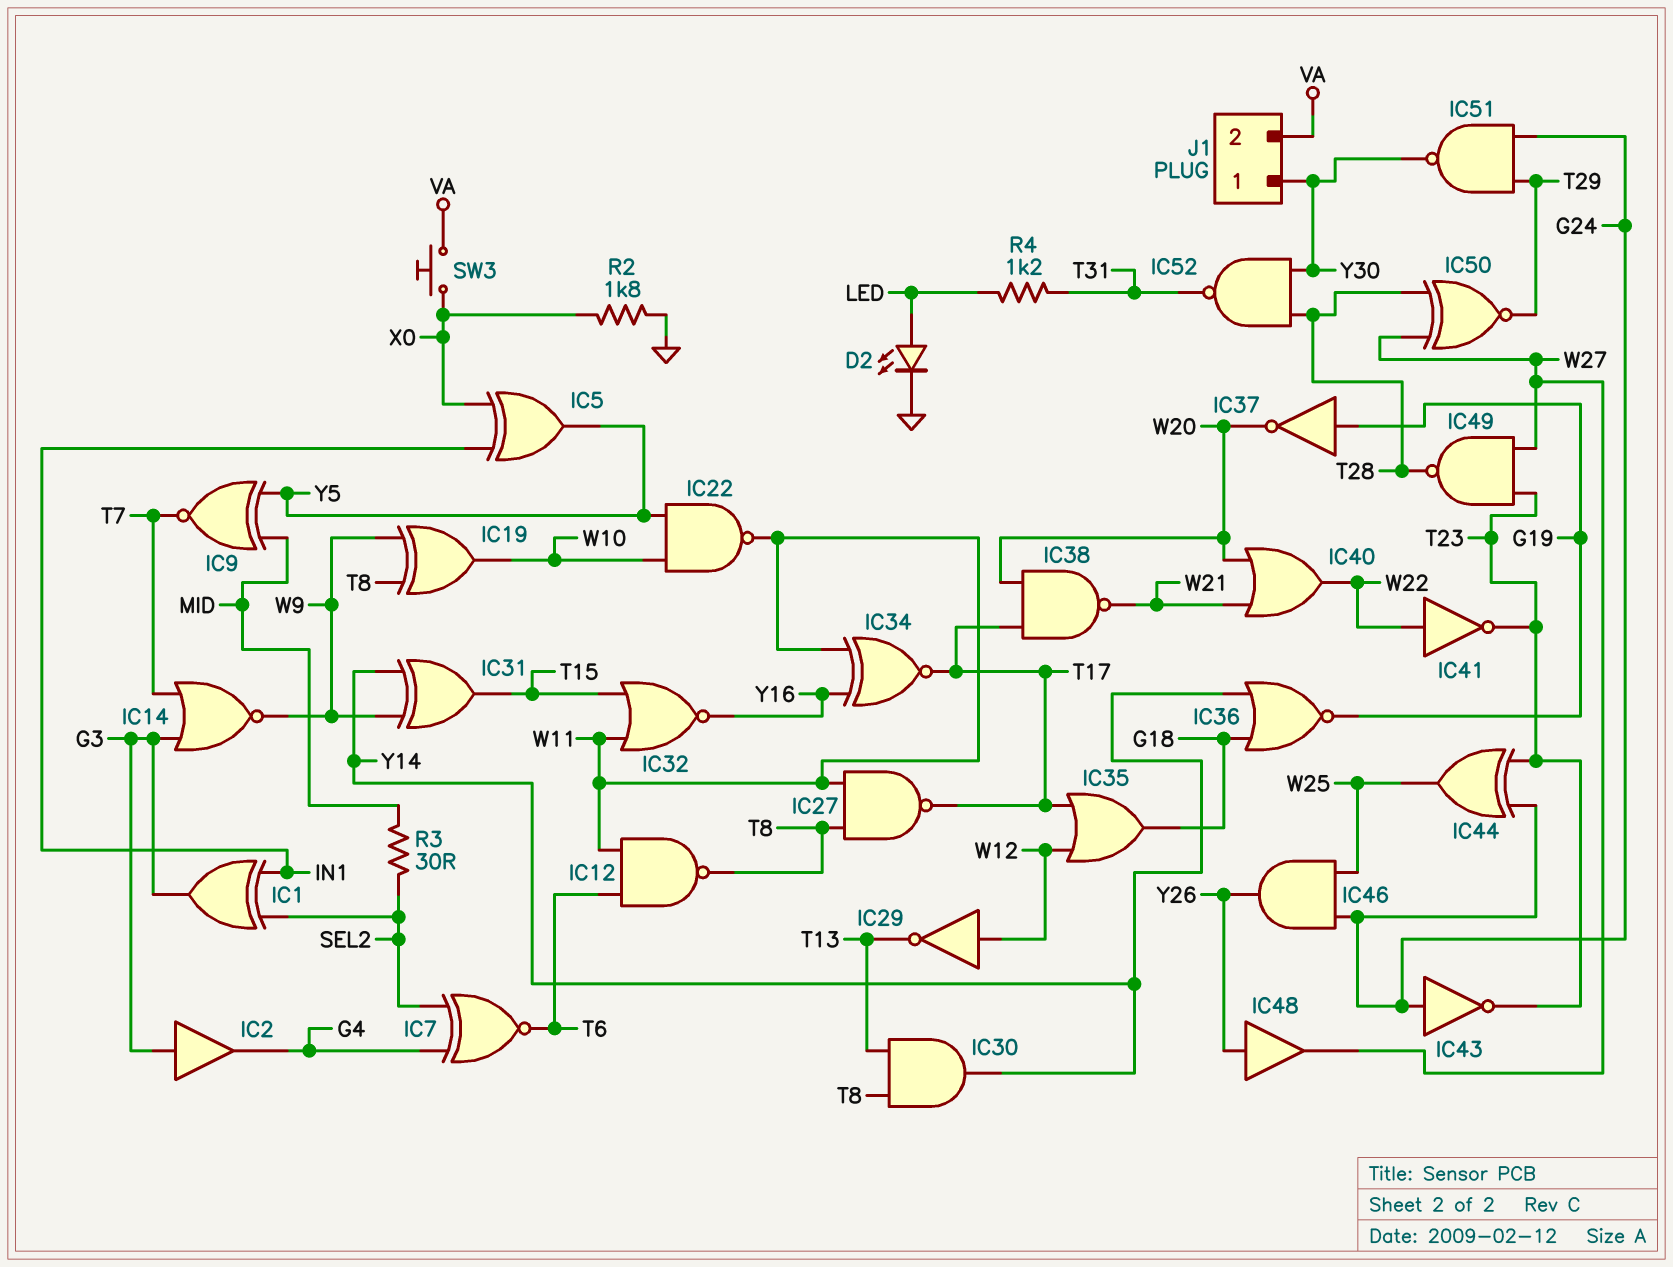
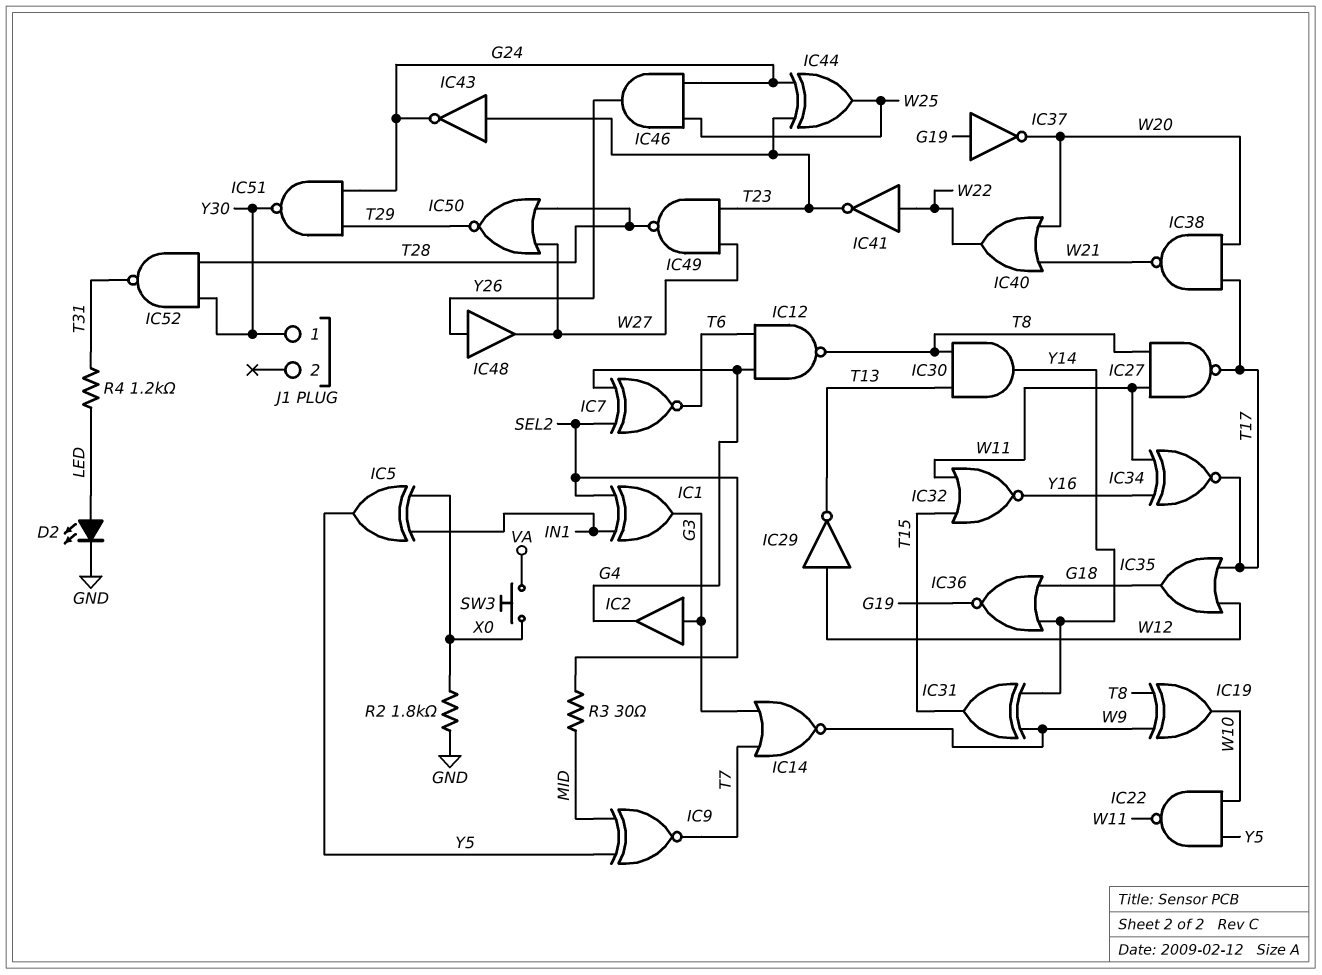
IC12: NAND (in T6, in W11, out T8) -> NAND (in G4, in T6, out T8)
IC43: NOT (in G24, out T23) -> NOT (in T23, out G24)
IC50: XNOR (in T28, in W27, out T29) -> NOR (in T28, in W27, out T29)
J1 pin 2: VA -> none

